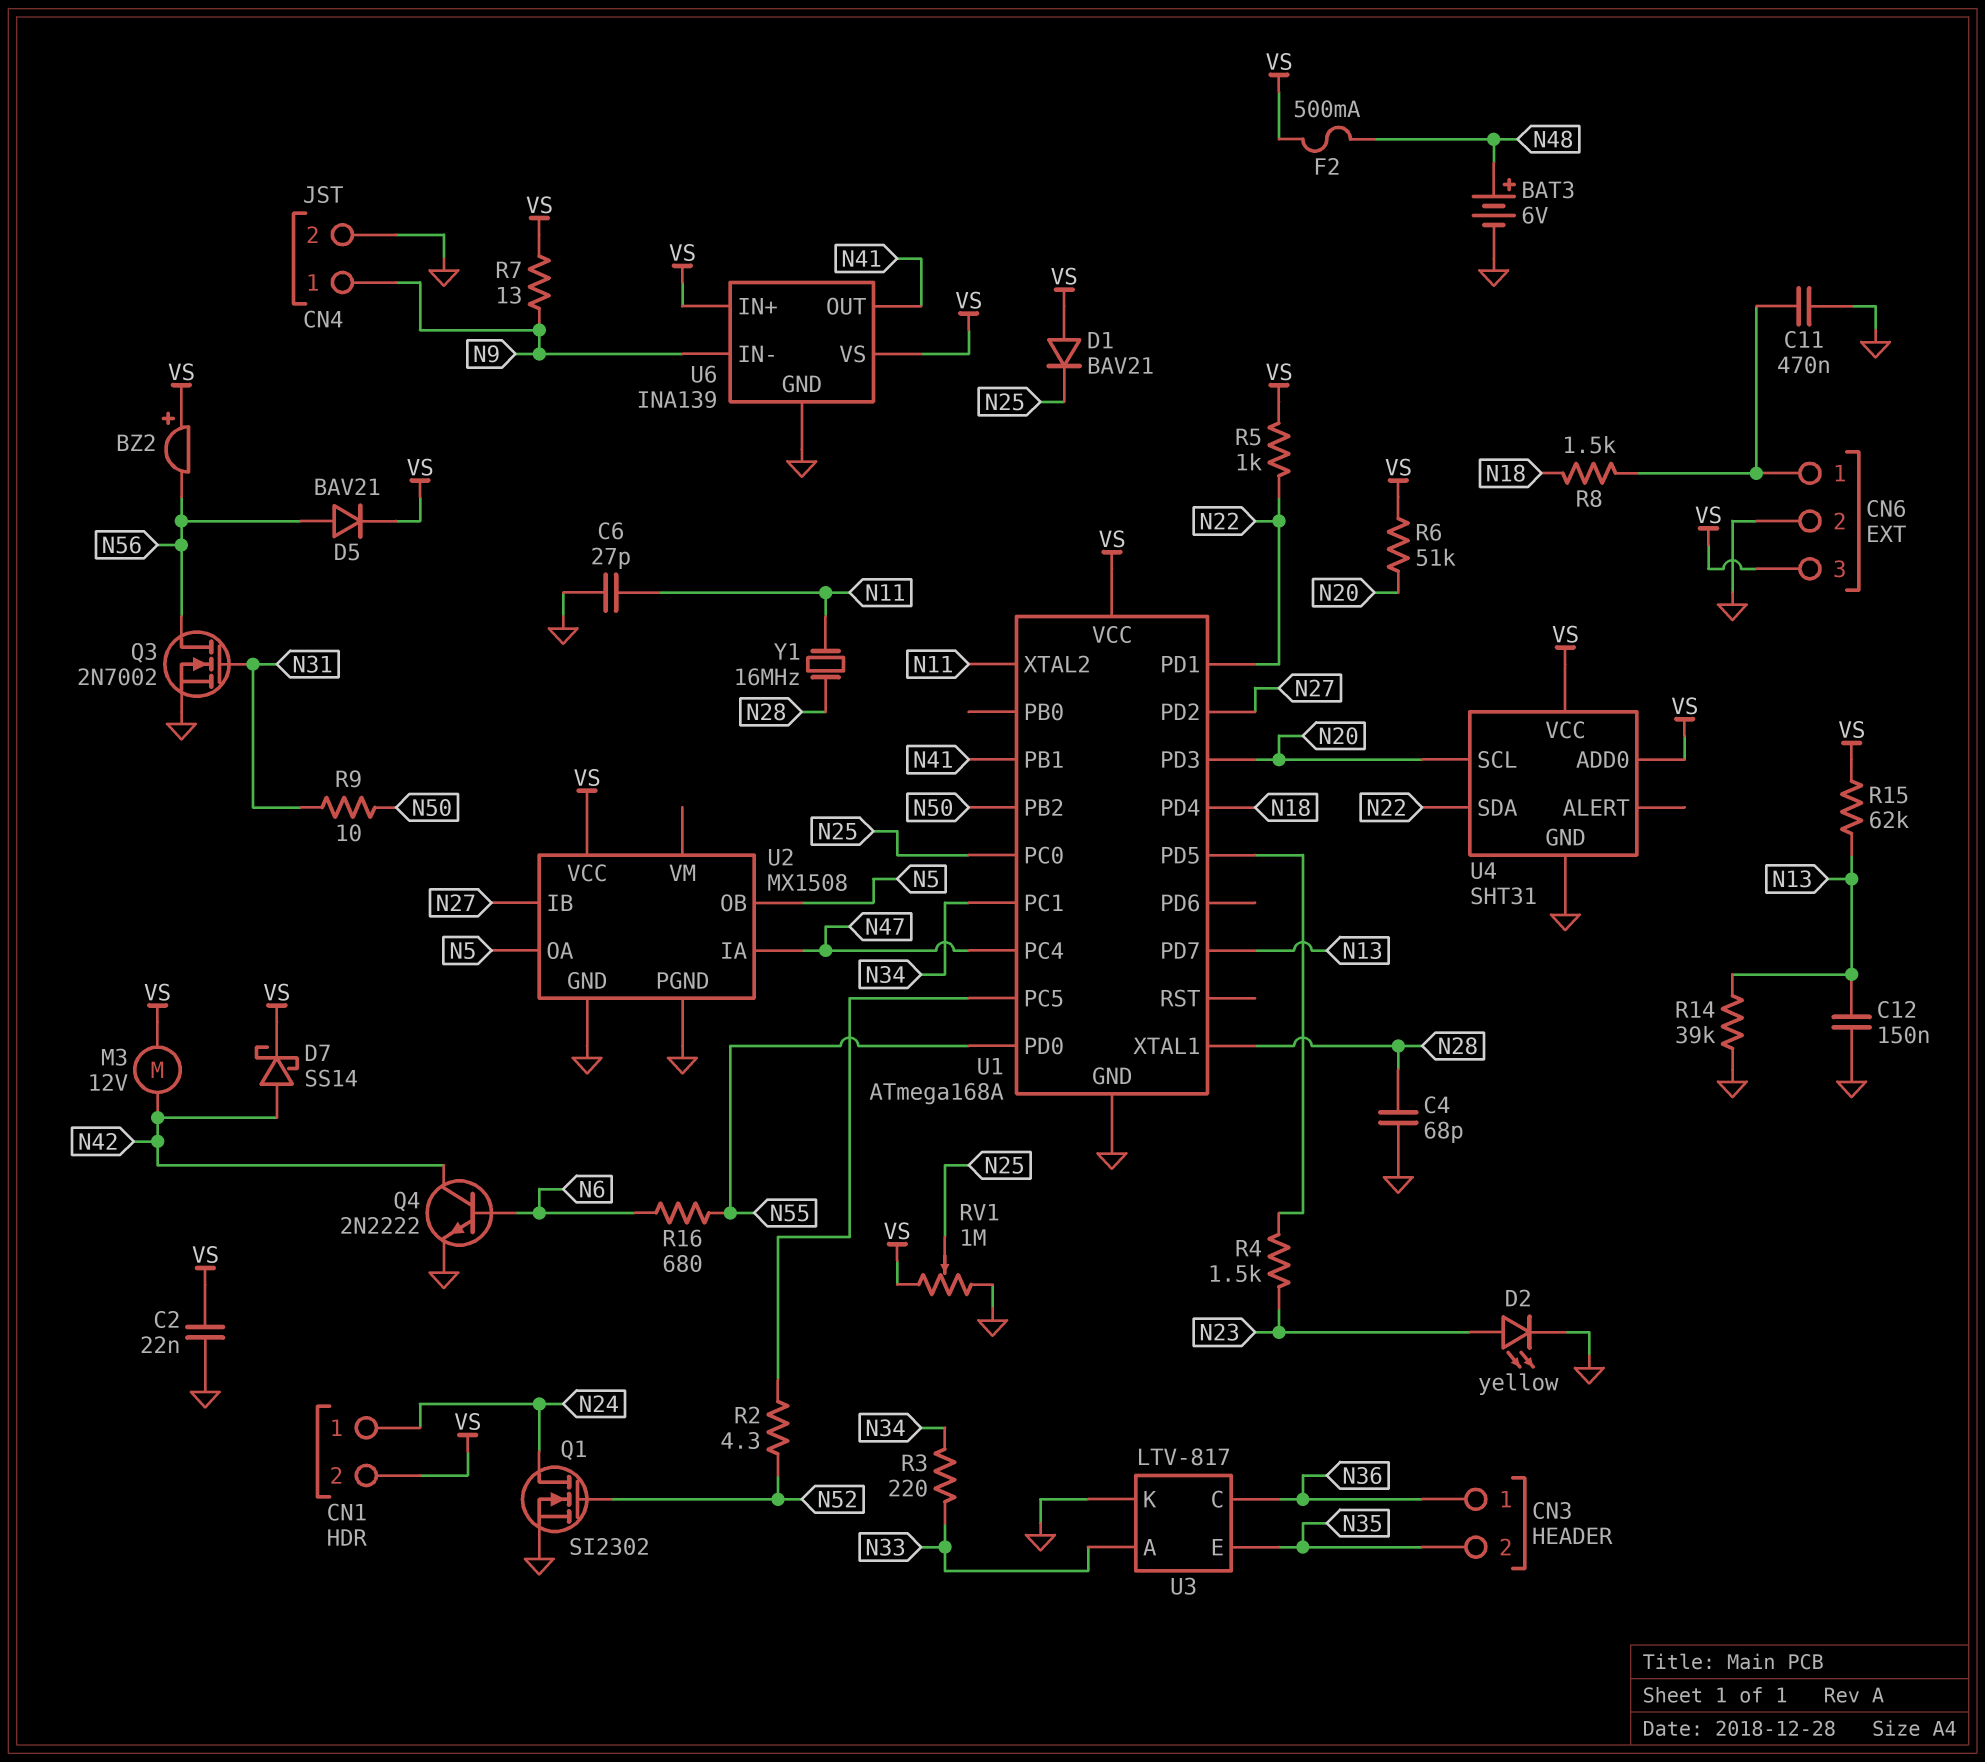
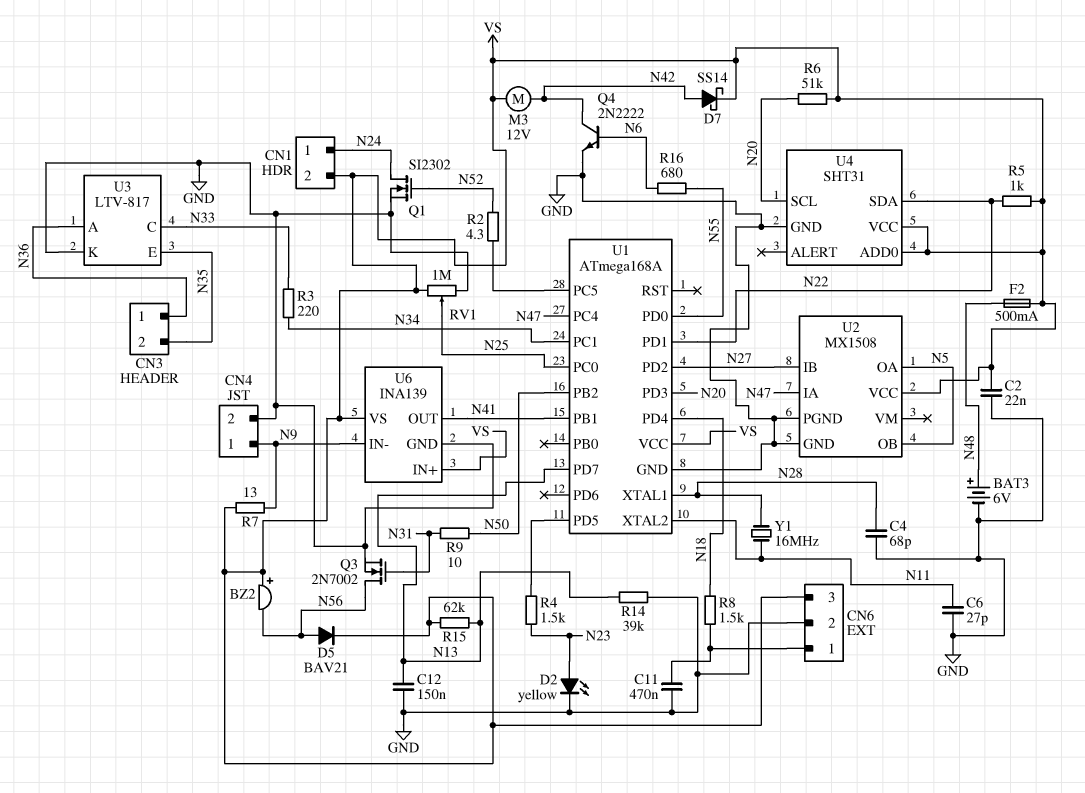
D1: diode BAV21 (A VS, K N25) -> none
U3 pin A: N33 -> N36
U3 pin C: N36 -> N33

